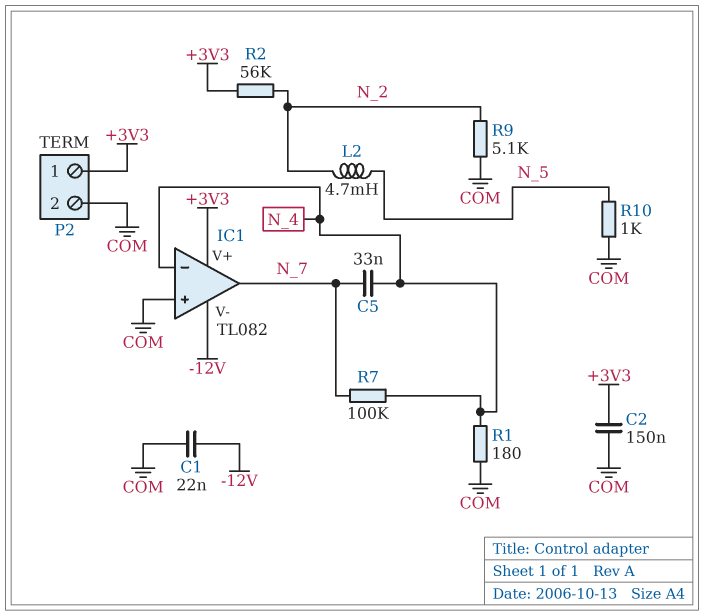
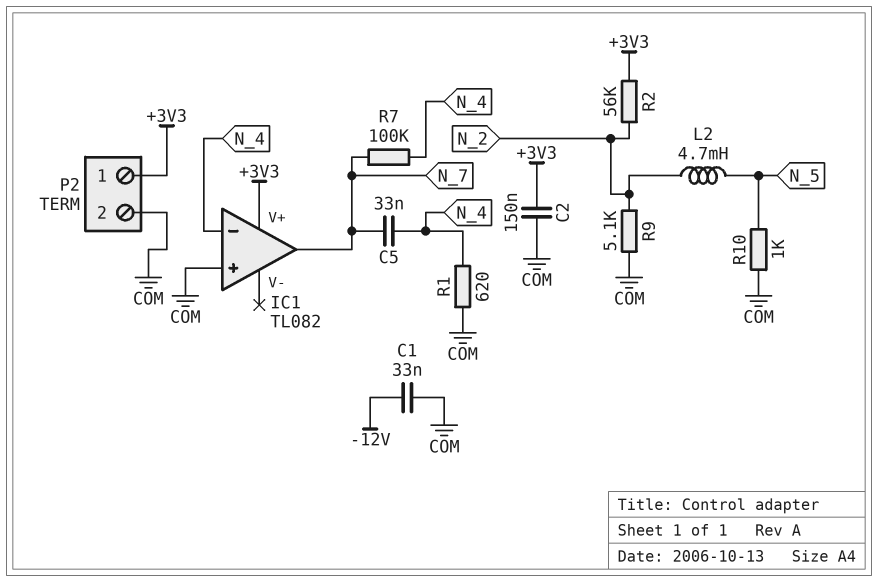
C1: 22nF (-12V, COM) -> 33nF (-12V, COM)
IC1 pin V-: -12V -> none
R1: 180 (COM, N_4) -> 620 (COM, N_4)

